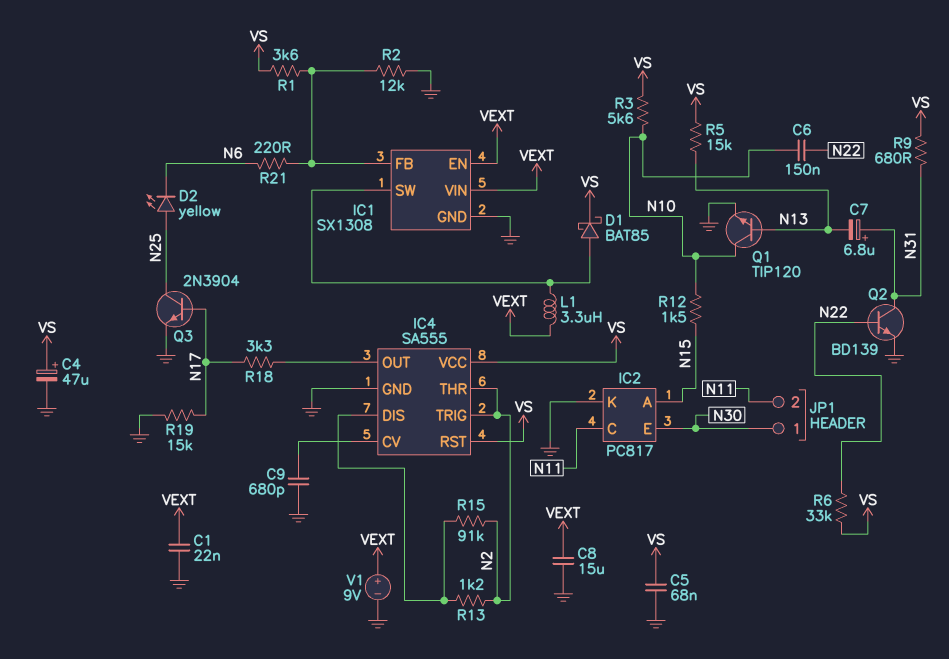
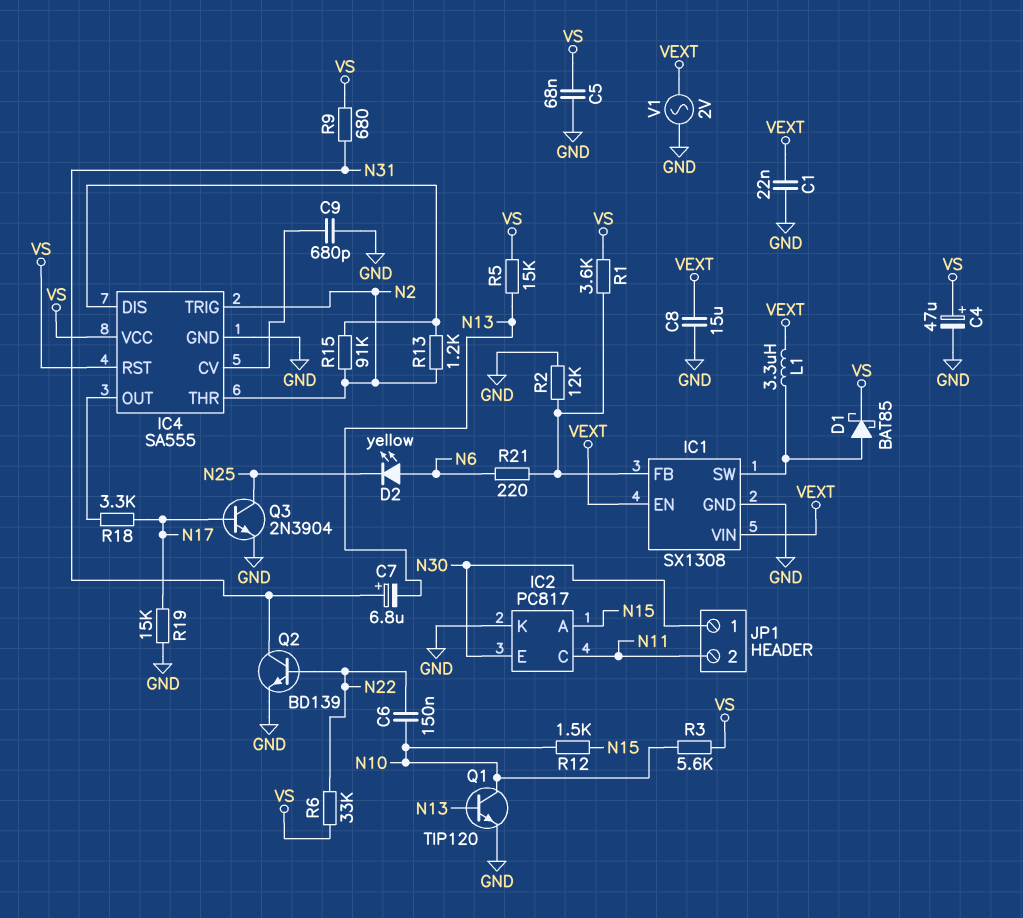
D2: LED yellow (A N25, K N6) -> LED yellow (A N6, K N25)
V1: 9V (plus VEXT, minus GND) -> AC 2V (GND, VEXT)

